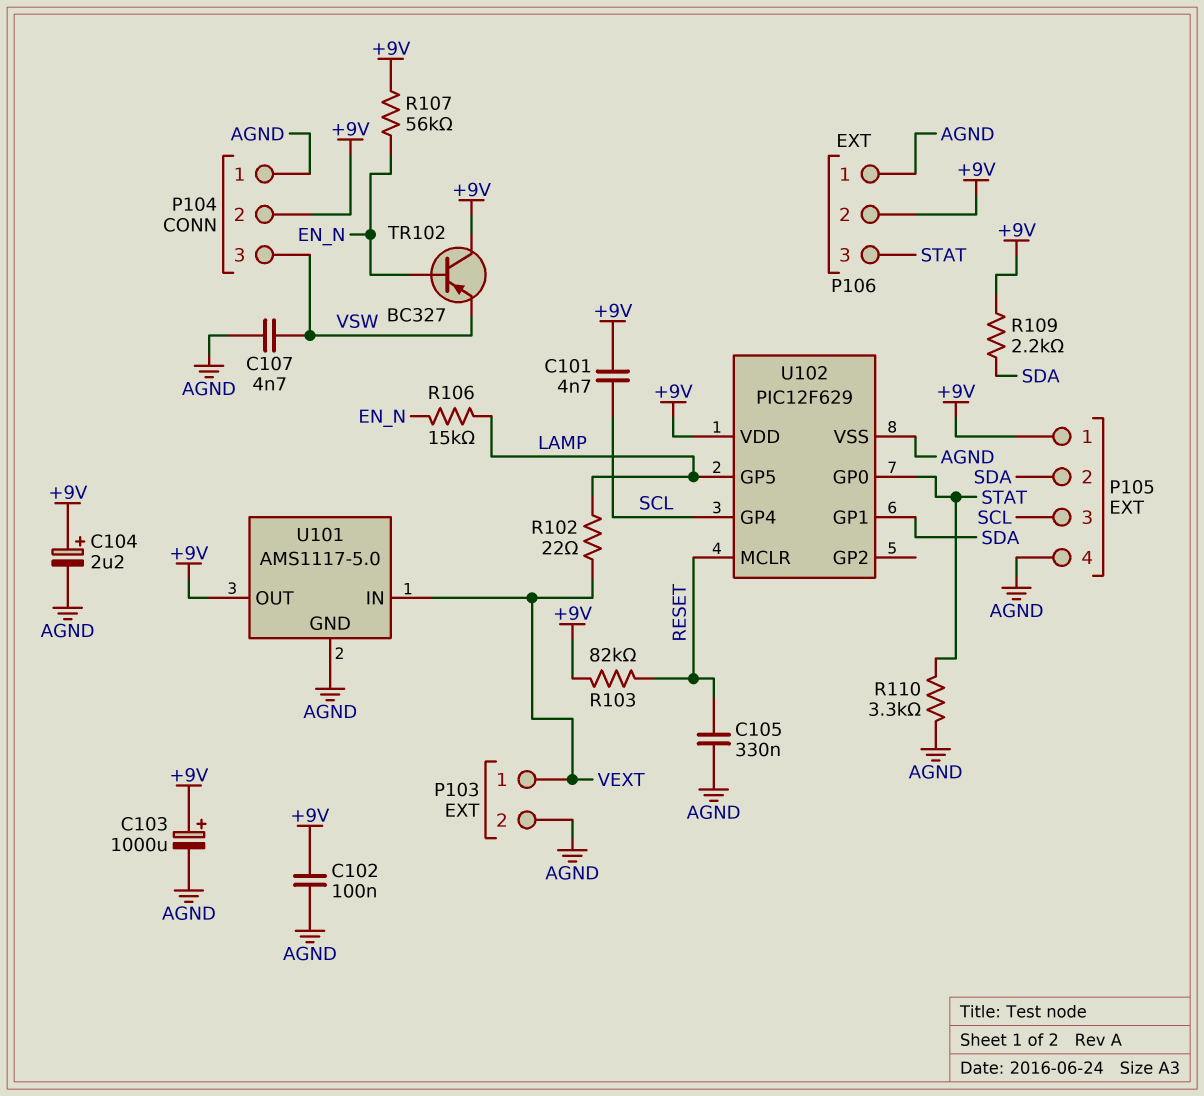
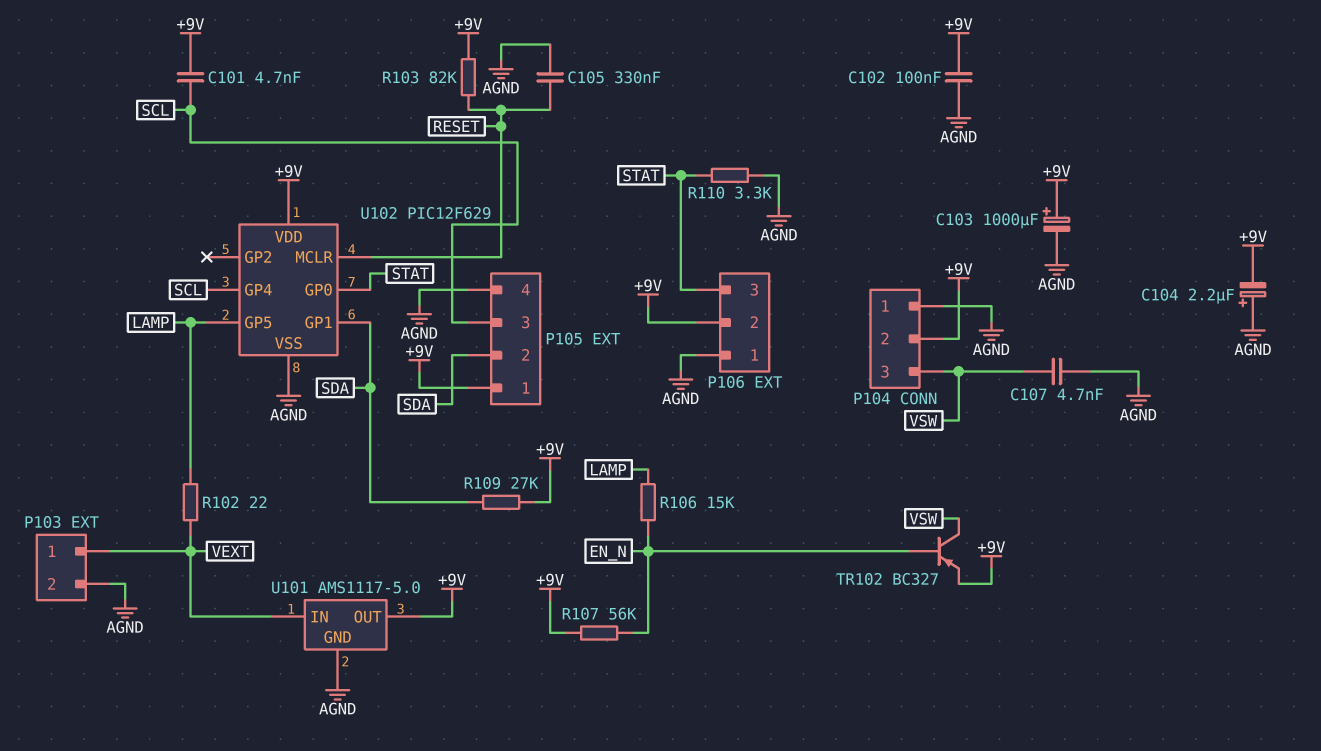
C104: 2.2uF (plus +9V, minus AGND) -> 2.2uF (plus AGND, minus +9V)
R109: 2.2k (+9V, SDA) -> 27k (+9V, SDA)
TR102: PNP BC327 (B EN_N, C +9V, E VSW) -> PNP BC327 (B EN_N, C VSW, E +9V)

